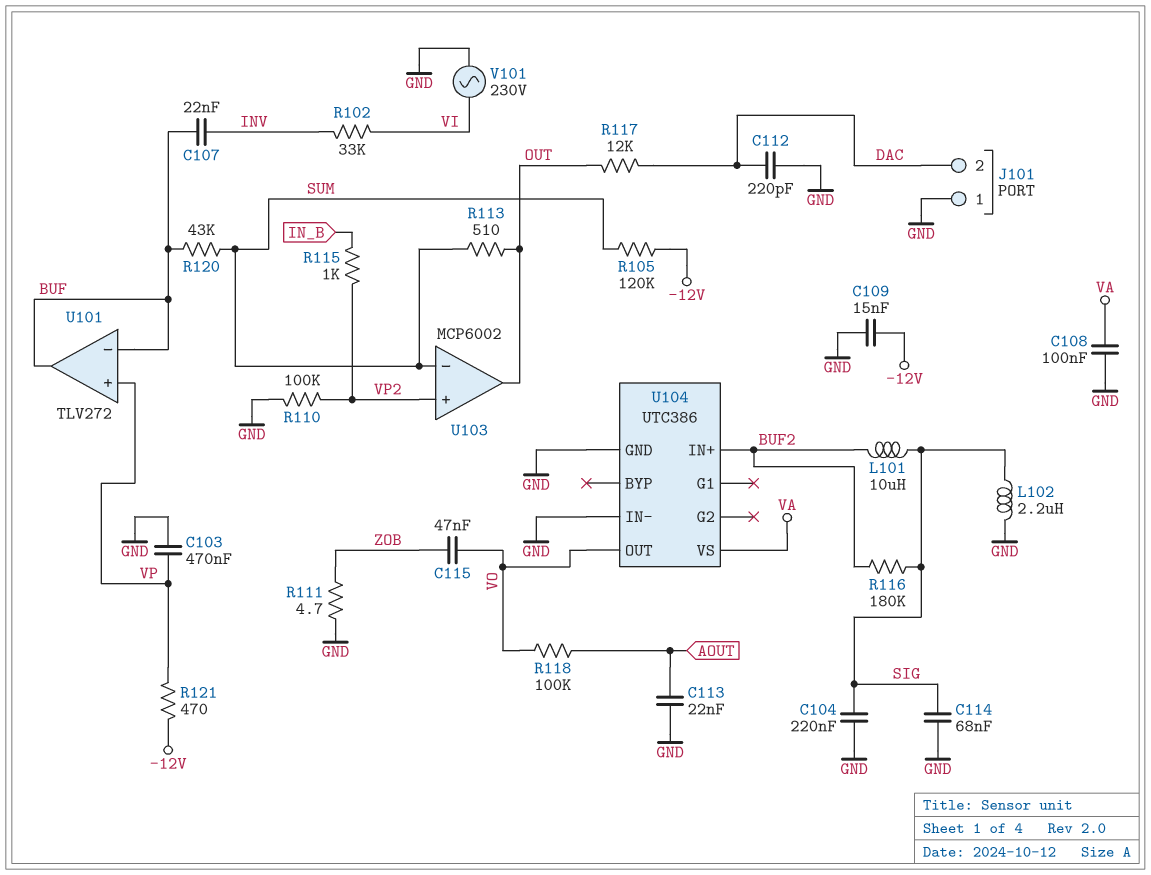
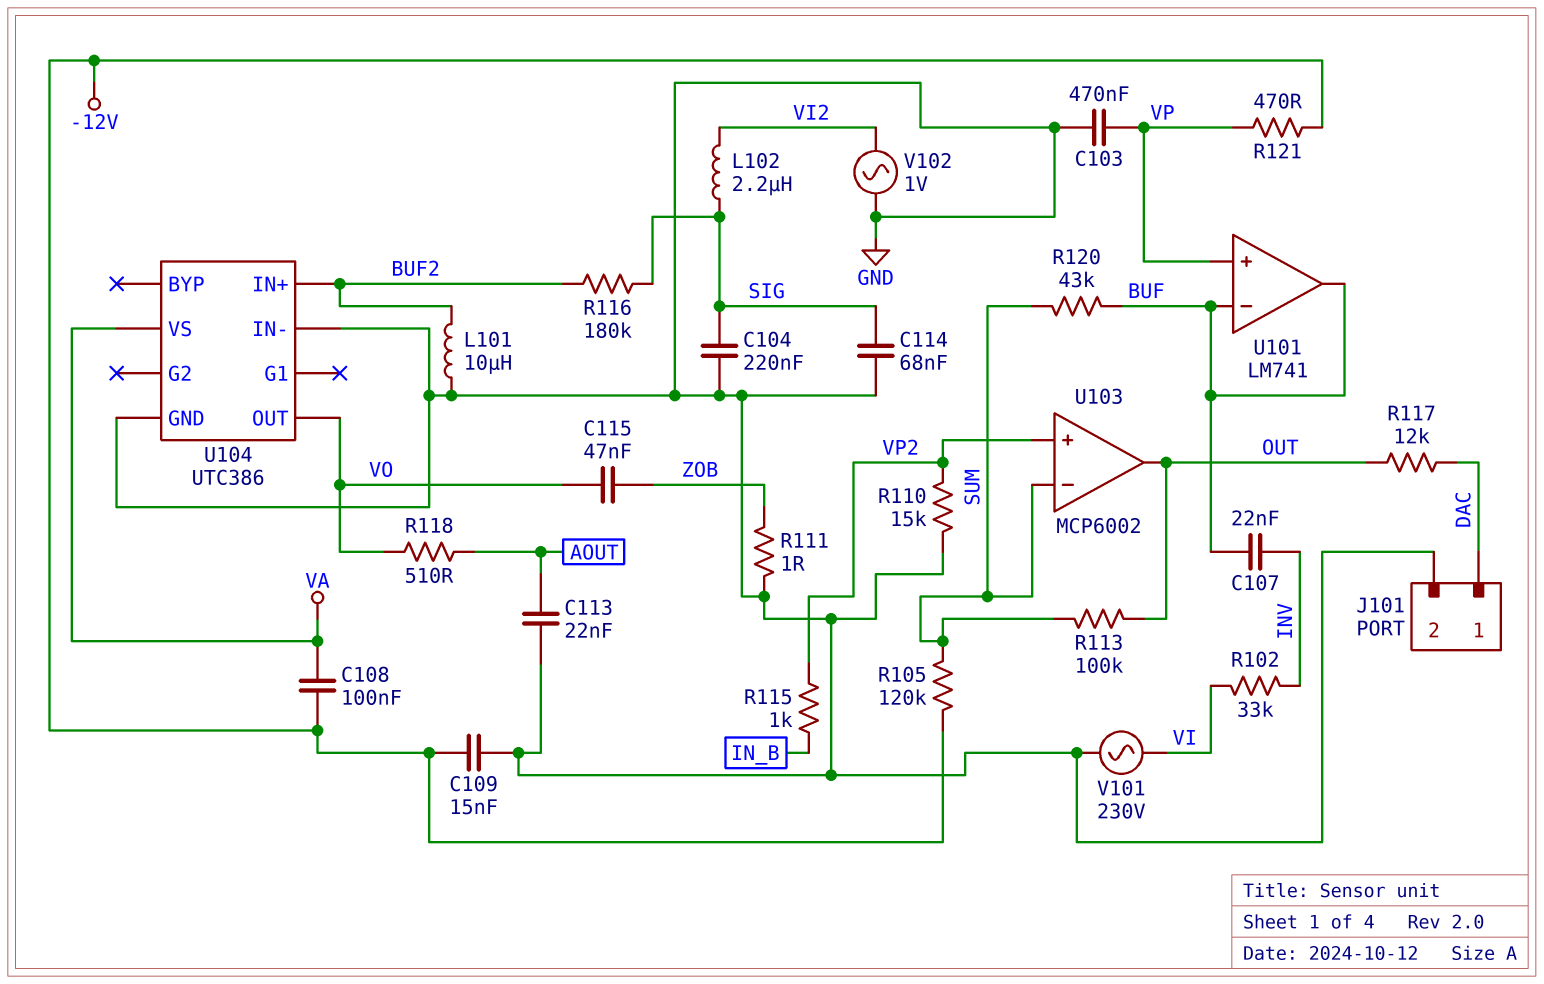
C108: 100nF (GND, VA) -> 100nF (-12V, VA)
C112: 220pF (DAC, GND) -> none
J101 pin 1: GND -> DAC
J101 pin 2: DAC -> GND
L101: 10uH (BUF2, SIG) -> 10uH (BUF2, GND)
L102: 2.2uH (GND, SIG) -> 2.2uH (SIG, VI2)
R110: 100k (GND, VP2) -> 15k (GND, VP2)
R111: 4.7 (GND, ZOB) -> 1 (GND, ZOB)
R113: 510 (OUT, SUM) -> 100k (OUT, SUM)
R118: 100k (AOUT, VO) -> 510 (AOUT, VO)
U101: TLV272 -> LM741
V102: none -> AC 1V (GND, VI2)

